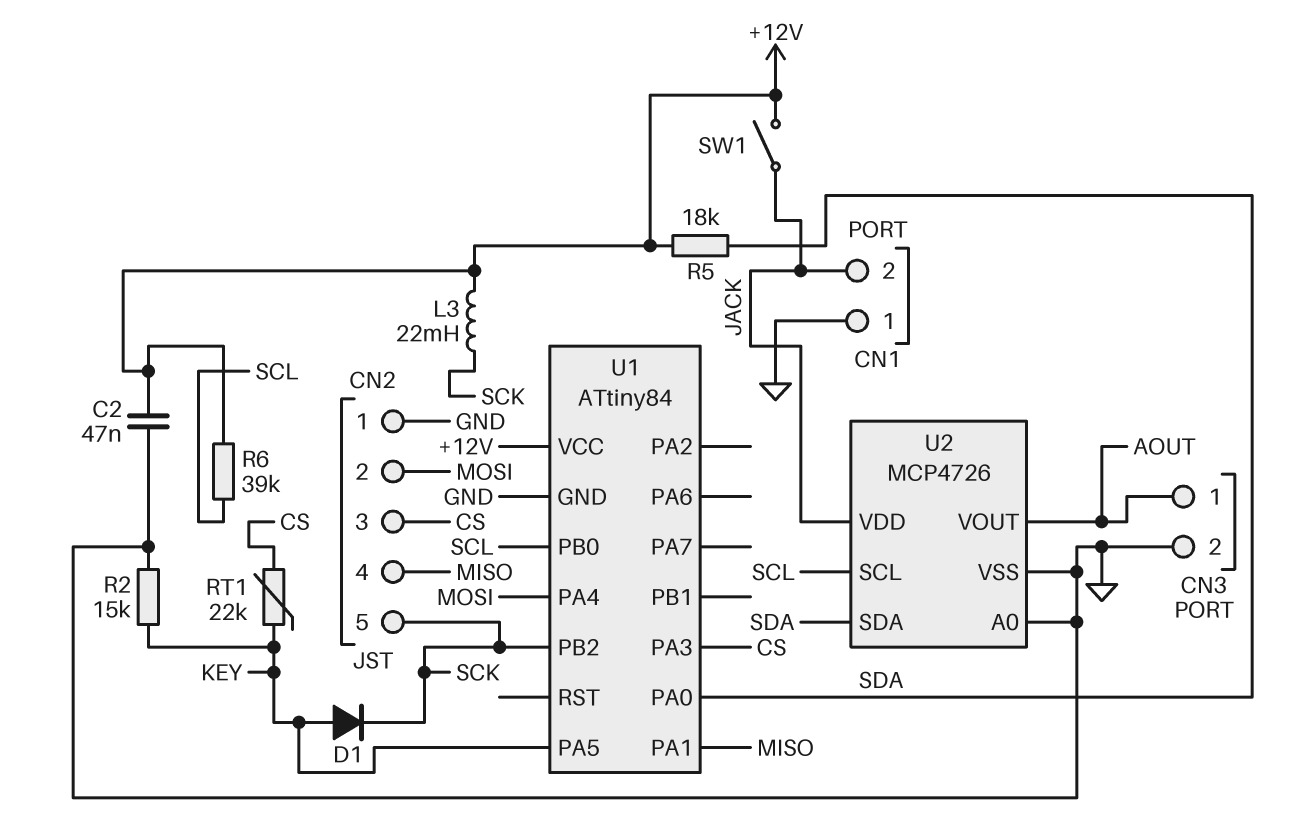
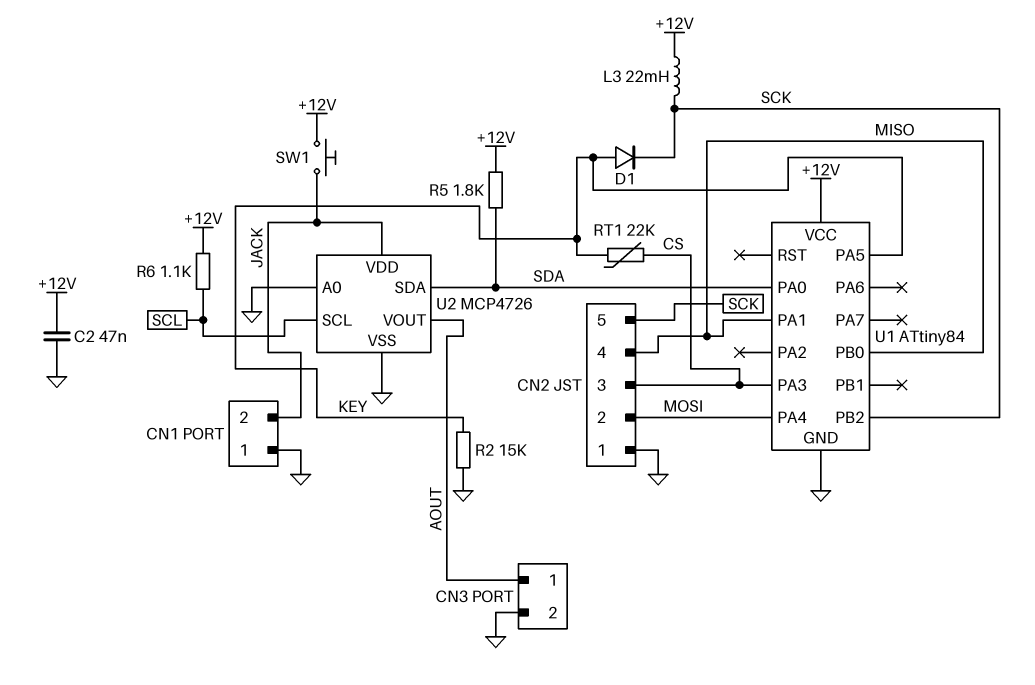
R5: 18k (+12V, SDA) -> 1.8k (+12V, SDA)
R6: 39k (+12V, SCL) -> 1.1k (+12V, SCL)
SW1: switch (+12V, JACK) -> button (+12V, JACK)
U1 pin PB0: SCL -> MISO

